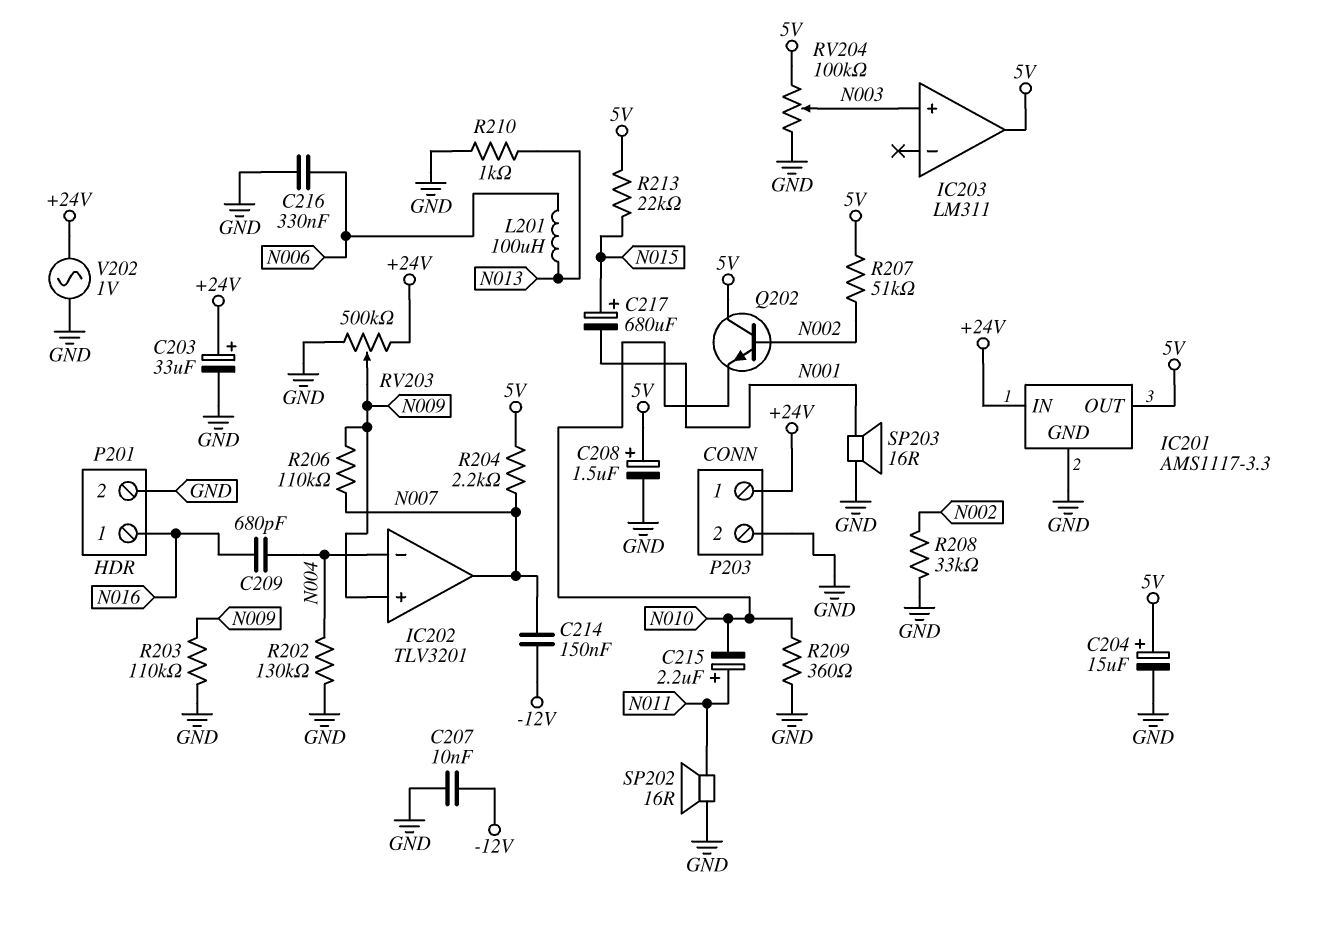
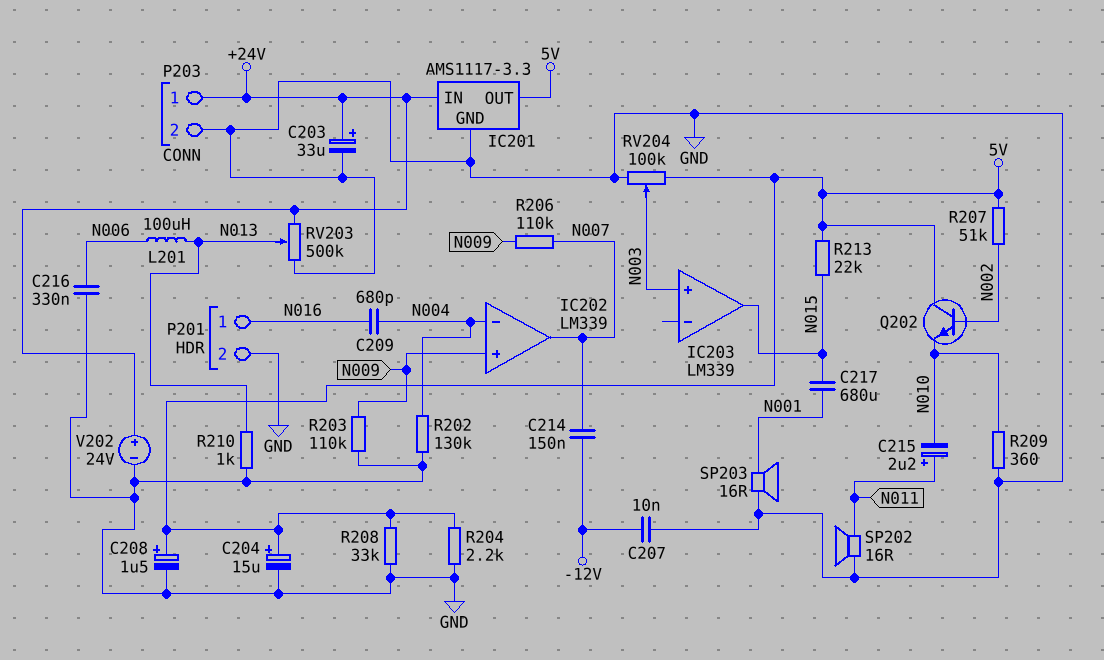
C217: 680uF (plus N015, minus N001) -> 680uF (N001, N015)
IC202: TLV3201 -> LM339
IC203: LM311 -> LM339
IC203 pin out: 5V -> N015
R204: 2.2k (5V, N007) -> 2.2k (5V, GND)
R208: 33k (GND, N002) -> 33k (5V, GND)
RV203: 500k (+24V, GND, wiper N009) -> 500k (+24V, GND, wiper N013)
V202: AC 1V (+24V, GND) -> 24V (plus +24V, minus GND)

